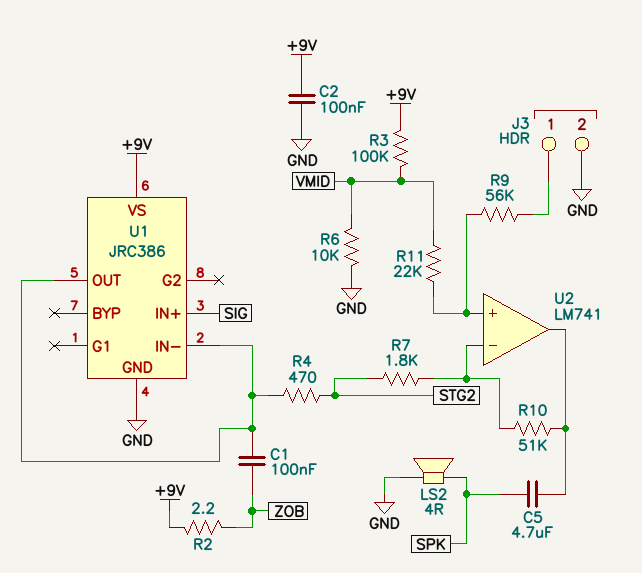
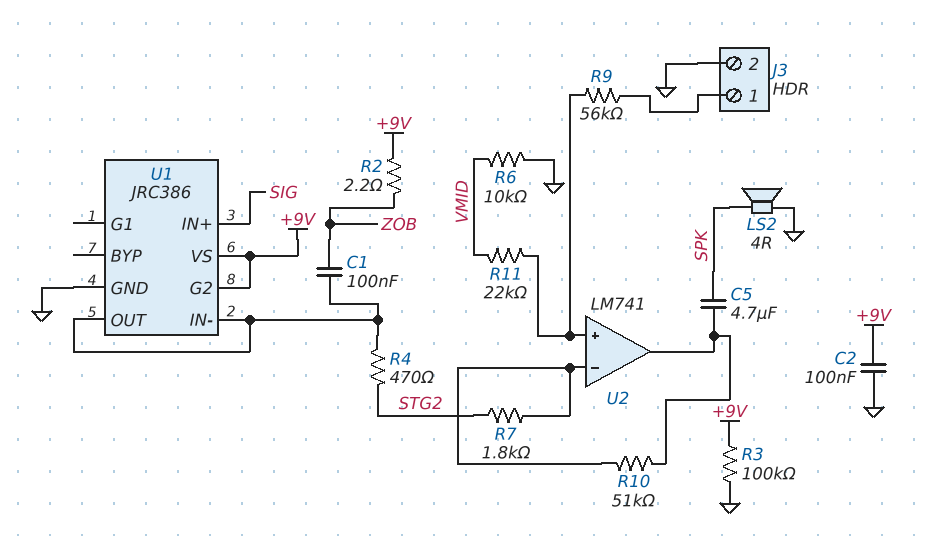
R3: 100k (+9V, VMID) -> 100k (+9V, GND)
U1 pin G2: none -> +9V

